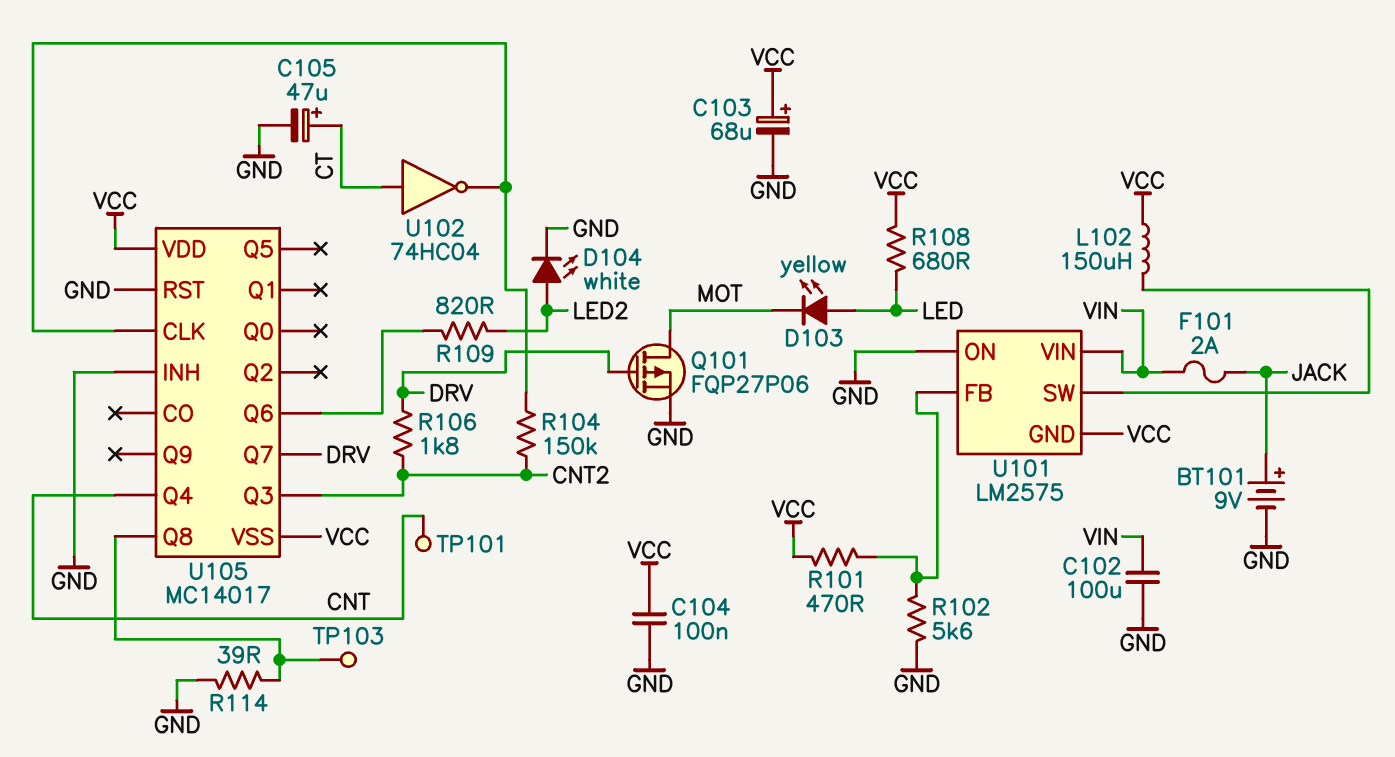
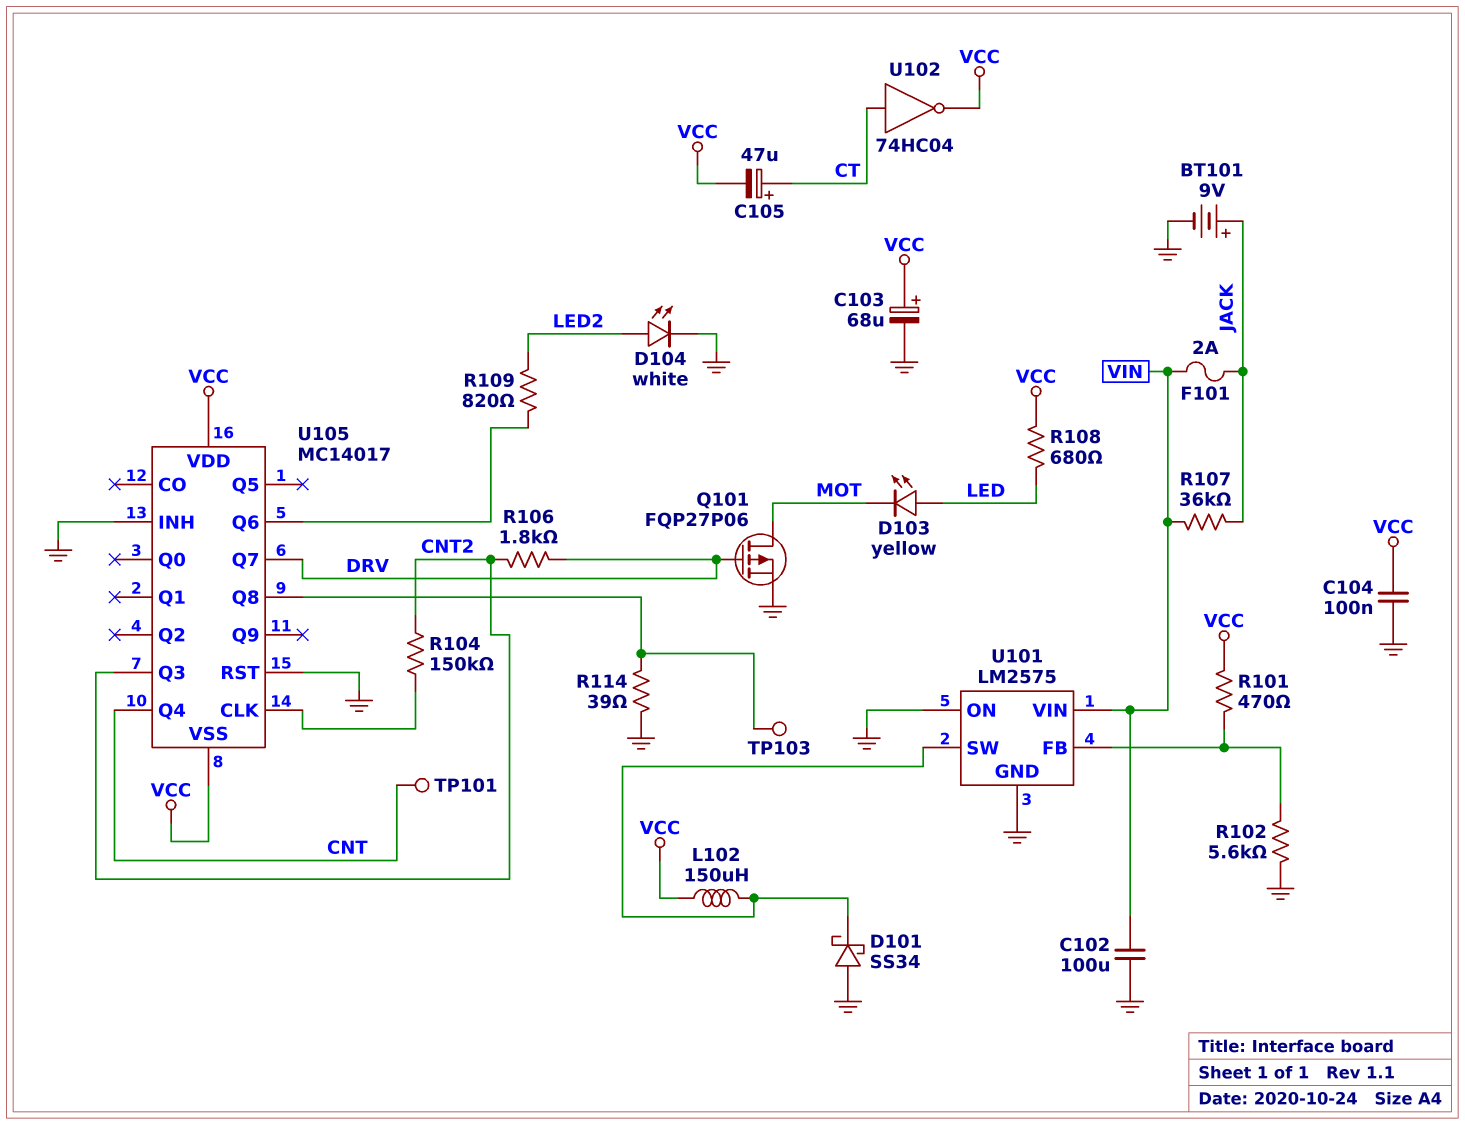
C105: 47uF (plus CT, minus GND) -> 47uF (plus CT, minus VCC)
D101: none -> schottky SS34 (A GND, K U101/SW)
R107: none -> 36k (JACK, VIN)
U101 pin GND: VCC -> GND
U102: NOT 74HC04 (in CT, out U105/CLK) -> NOT 74HC04 (in CT, out VCC)

